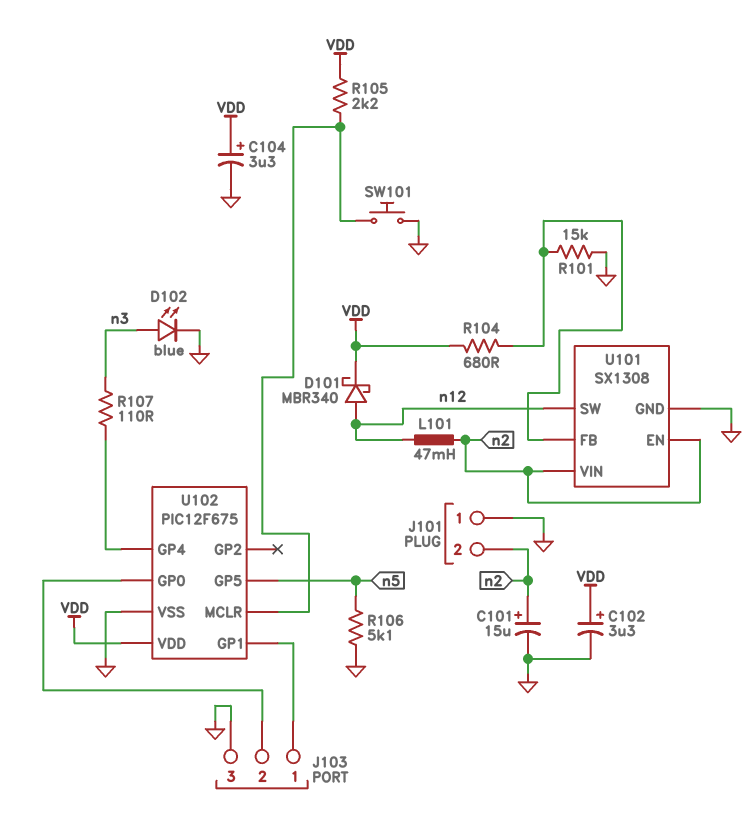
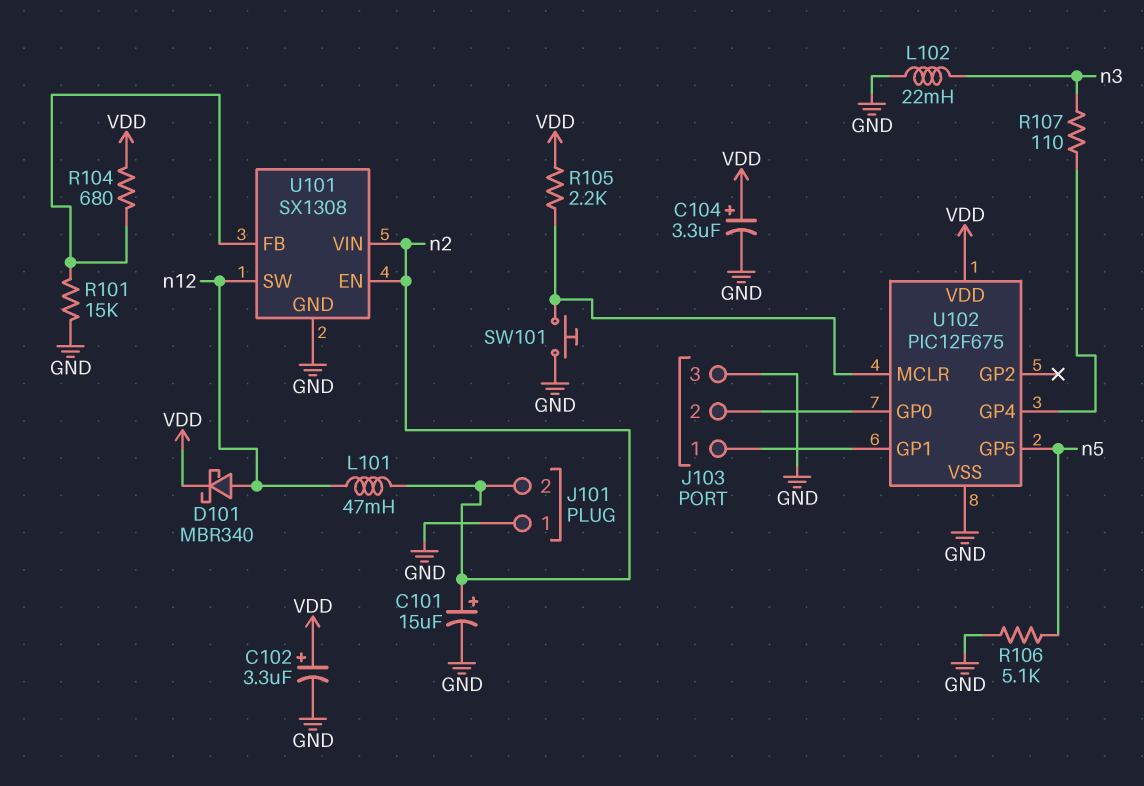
D102: LED blue (A n3, K GND) -> none
L102: none -> 22mH (GND, n3)

